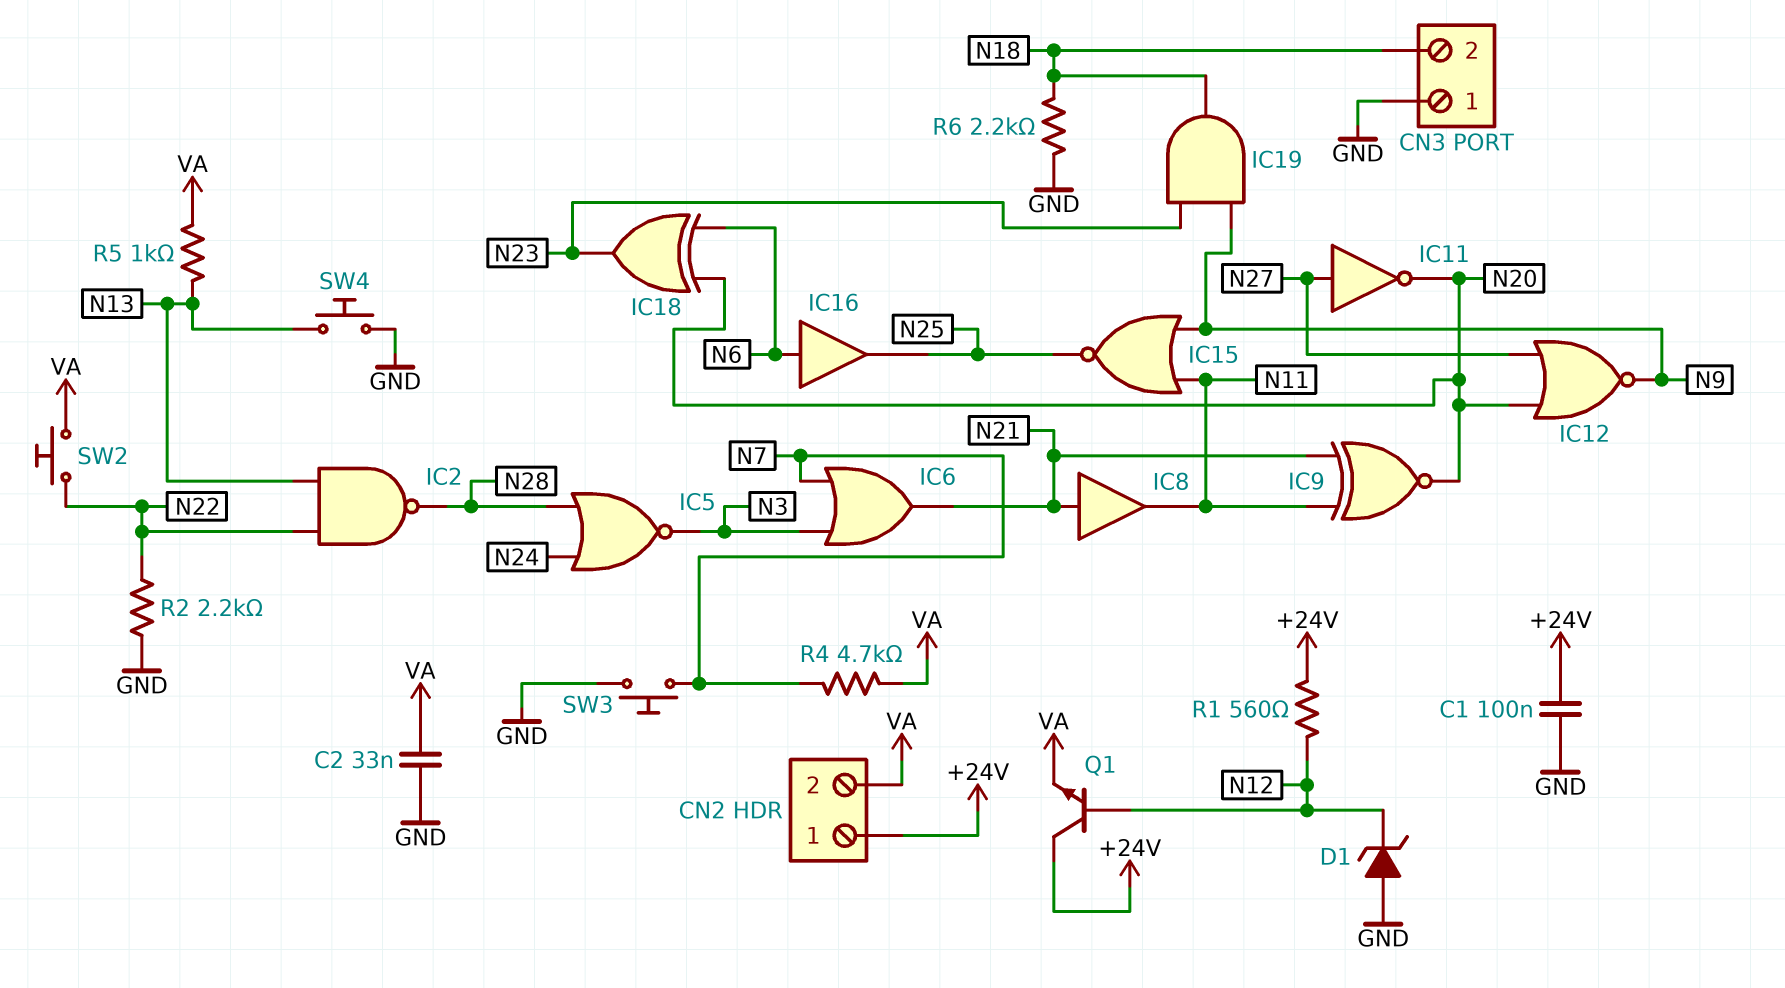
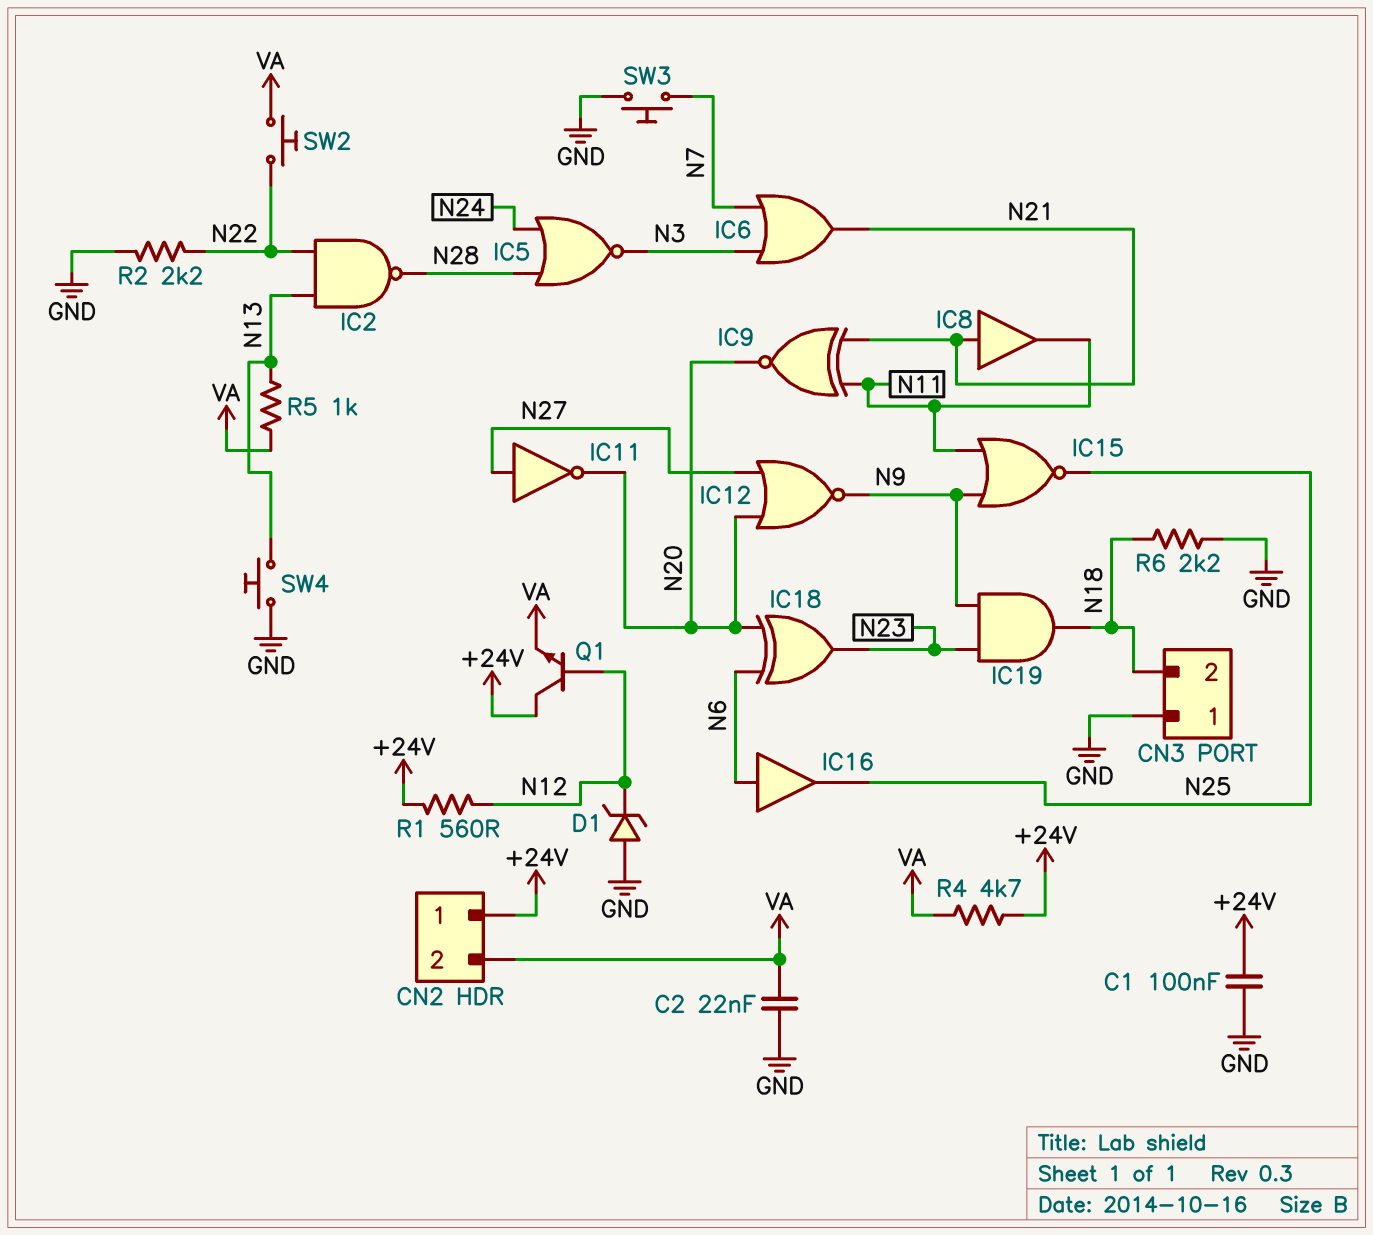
C2: 33nF (GND, VA) -> 22nF (GND, VA)
R4: 4.7k (N7, VA) -> 4.7k (+24V, VA)

